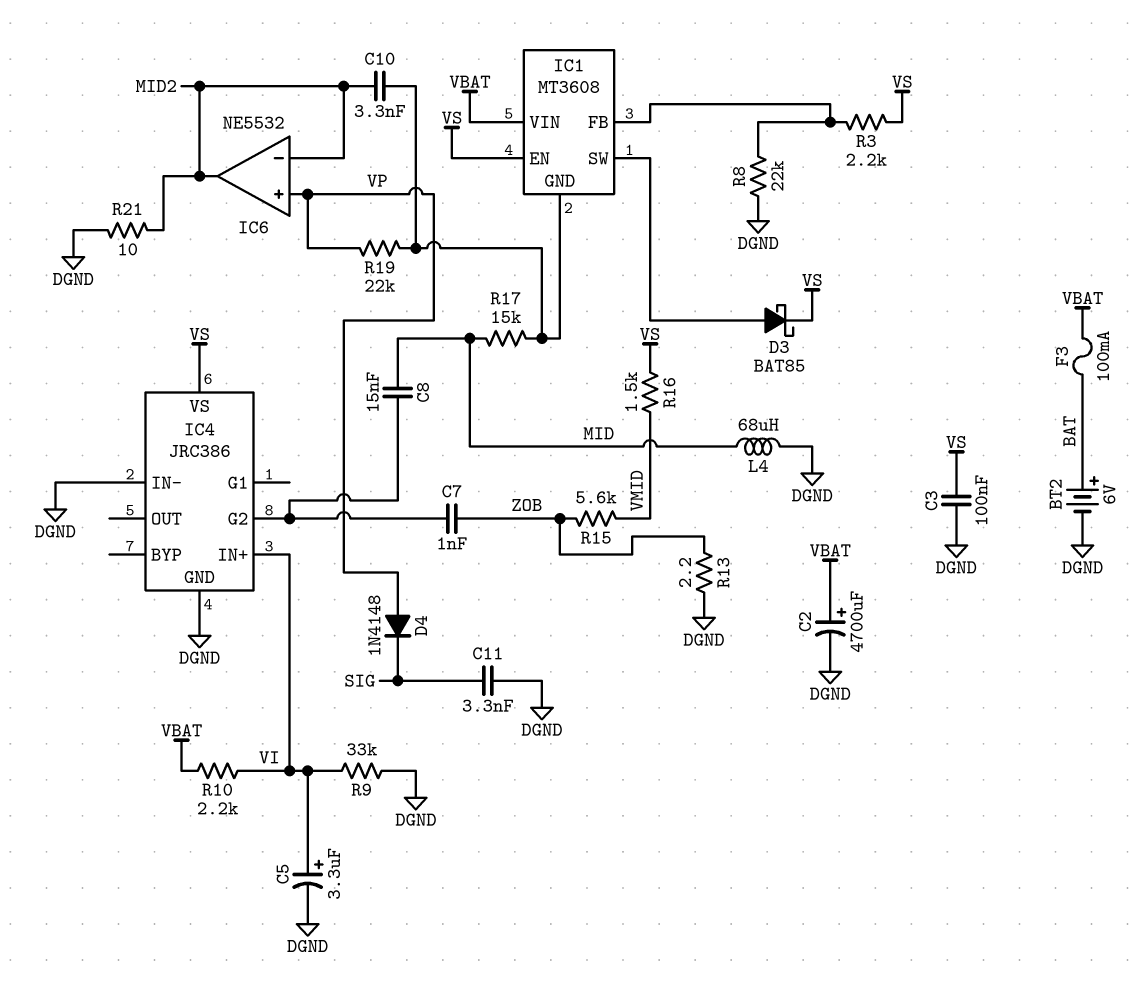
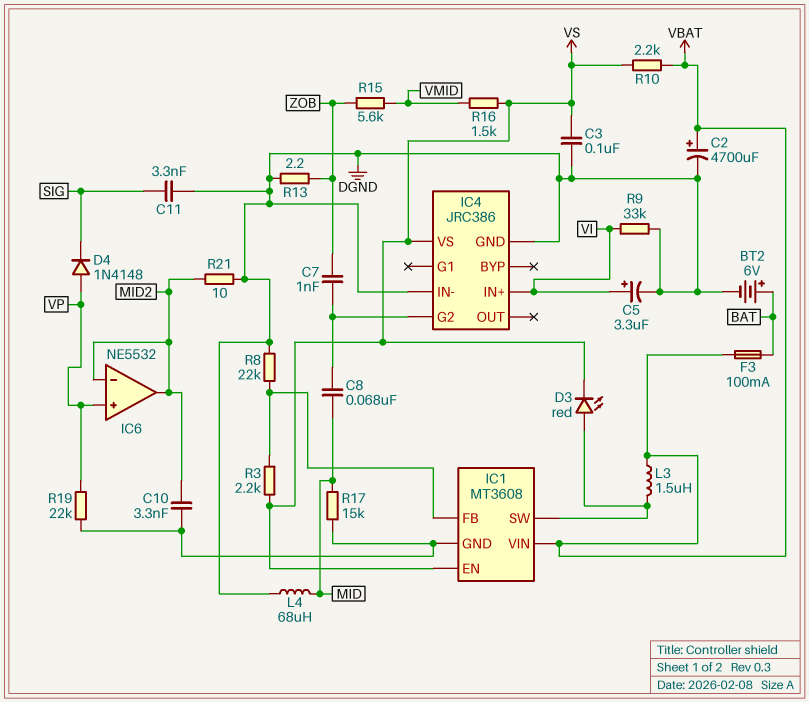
C8: 15nF (IC4/G2, MID) -> 68nF (IC4/G2, MID)
D3: schottky BAT85 (A IC1/SW, K VS) -> LED red (A IC1/SW, K VS)
L3: none -> 1.5uH (IC1/SW, VBAT)
R10: 2.2k (VBAT, VI) -> 2.2k (VBAT, VS)

